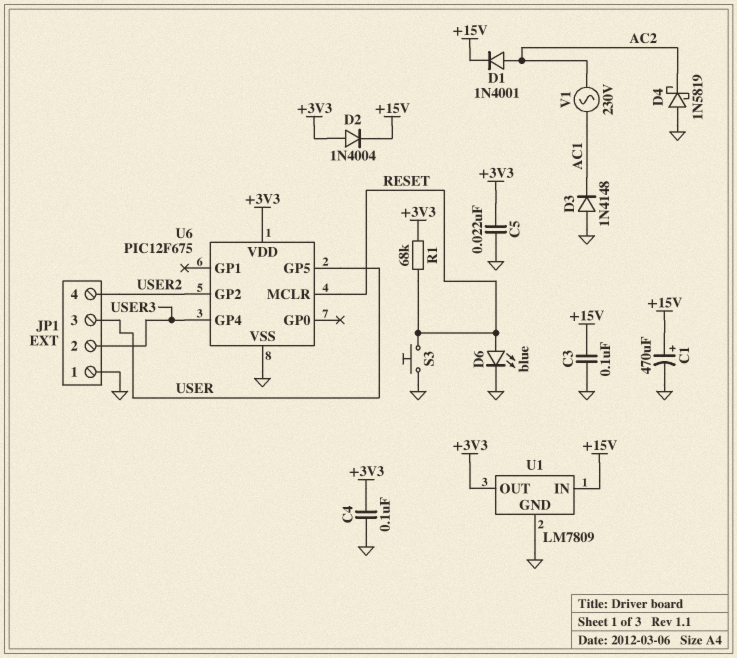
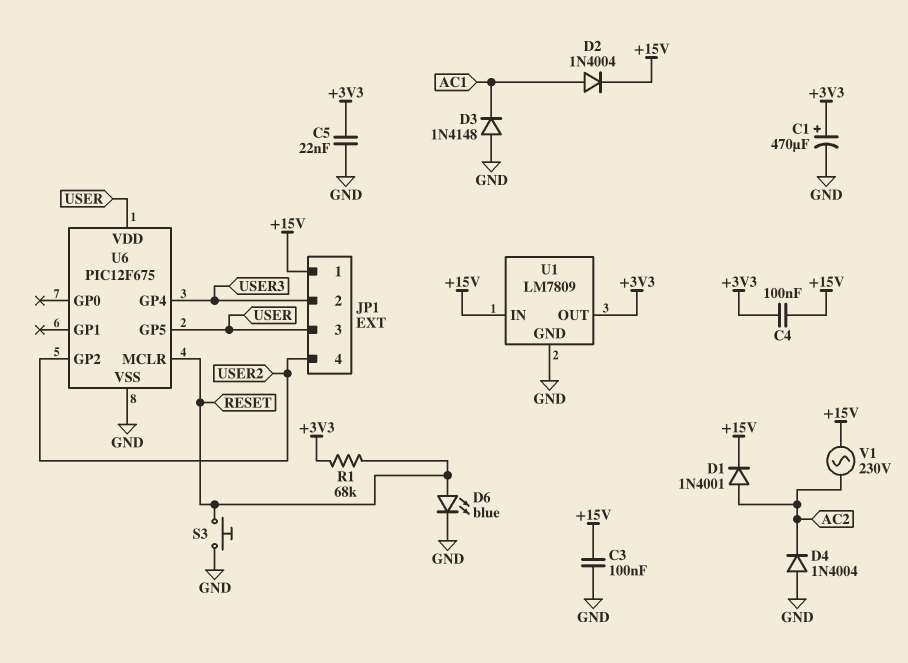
C1: 470uF (plus +15V, minus GND) -> 470uF (plus +3V3, minus GND)
C4: 100nF (+3V3, GND) -> 100nF (+3V3, +15V)
D2: diode 1N4004 (A +3V3, K +15V) -> diode 1N4004 (A AC1, K +15V)
D4: schottky 1N5819 (A GND, K AC2) -> diode 1N4004 (A GND, K AC2)
JP1 pin 1: GND -> +15V
U6 pin VDD: +3V3 -> USER
V1: AC 230V (AC1, AC2) -> AC 230V (+15V, AC2)

